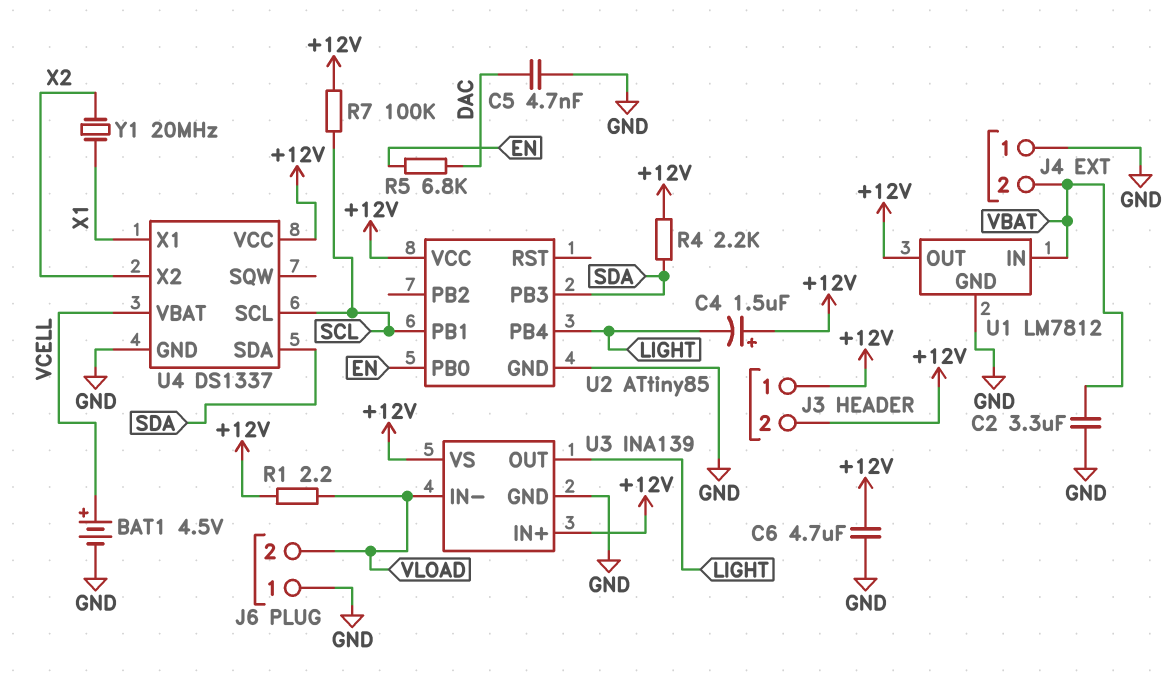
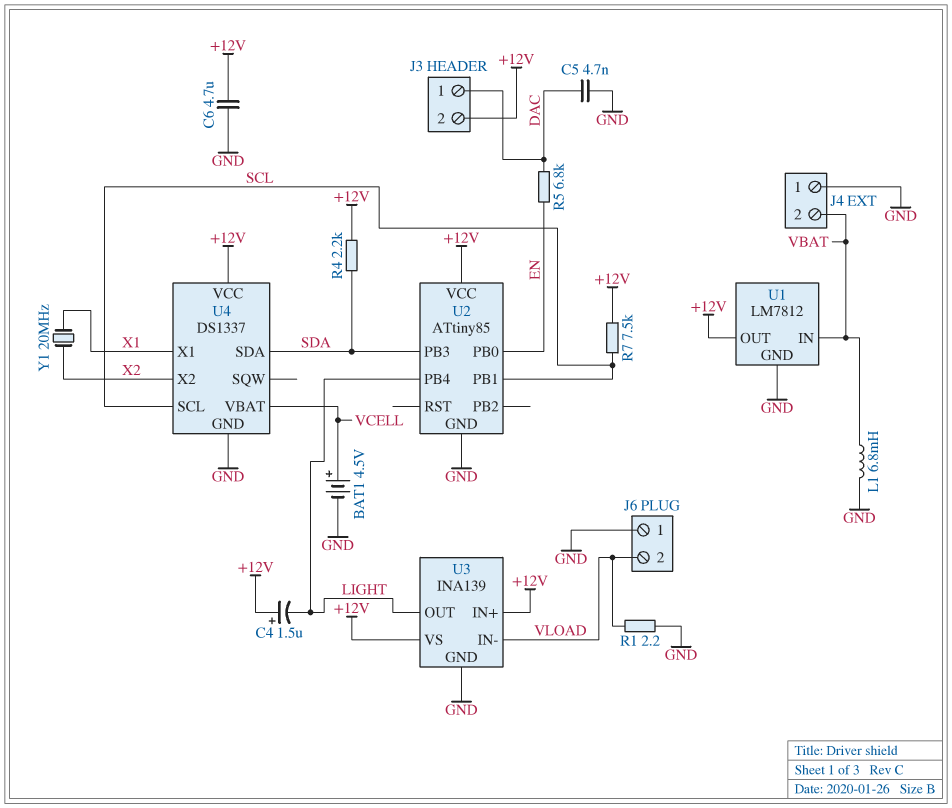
C2: 3.3uF (GND, VBAT) -> none
J3 pin 1: +12V -> DAC
L1: none -> 6.8mH (GND, VBAT)
R1: 2.2 (+12V, VLOAD) -> 2.2 (GND, VLOAD)
R7: 100k (+12V, SCL) -> 7.5k (+12V, SCL)

